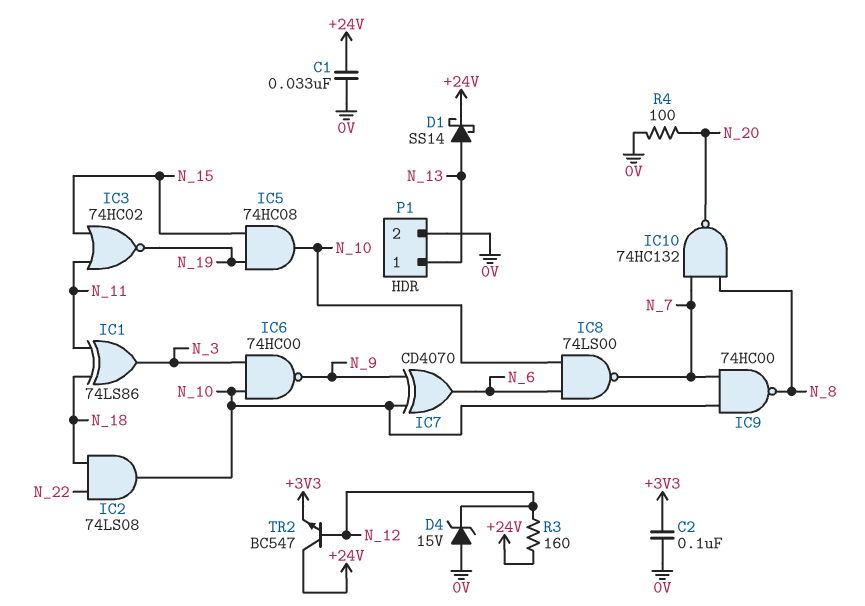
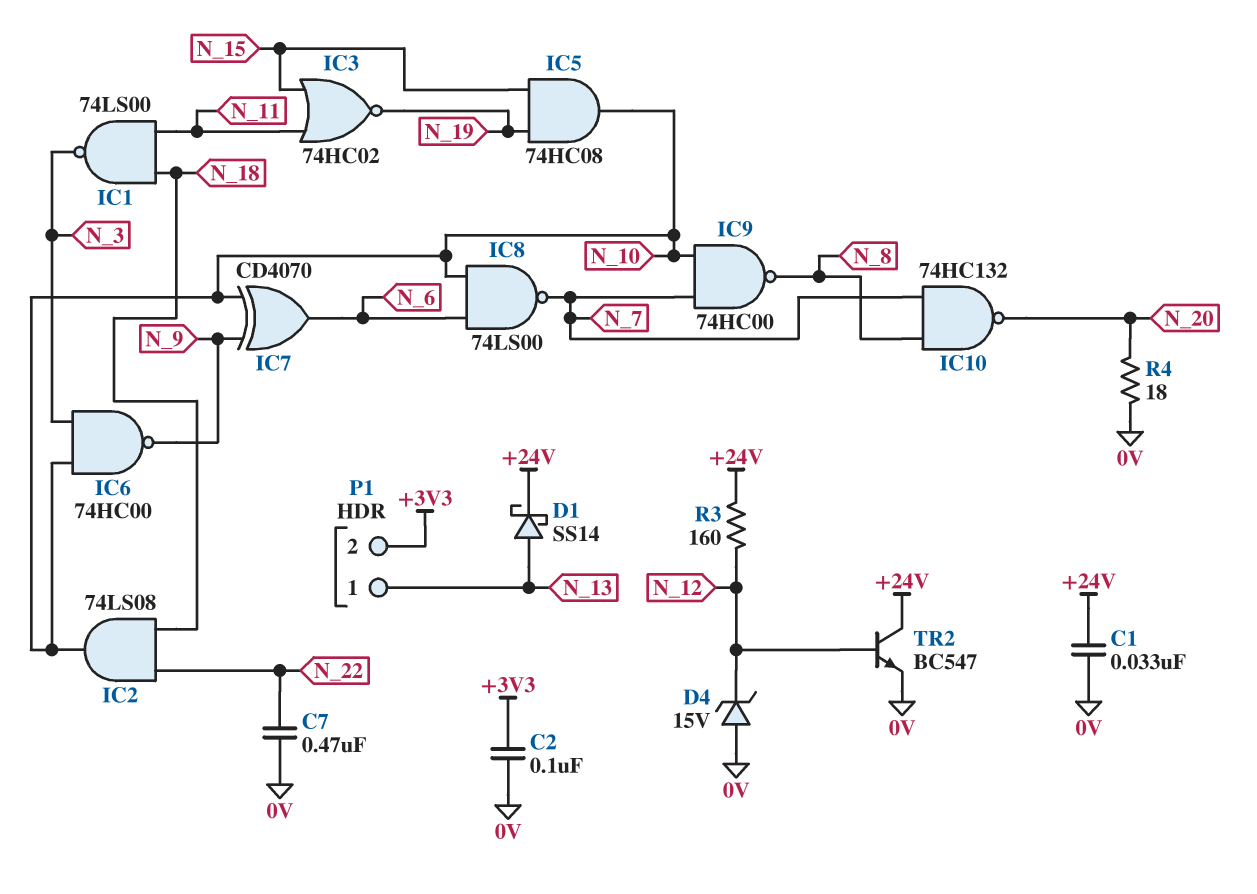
C7: none -> 470nF (0V, N_22)
IC1: XOR 74LS86 (in N_11, in N_18, out N_3) -> NAND 74LS00 (in N_11, in N_18, out N_3)
P1 pin 2: 0V -> +3V3
R4: 100 (0V, N_20) -> 18 (0V, N_20)
TR2: NPN BC547 (B N_12, C +24V, E +3V3) -> NPN BC547 (B N_12, C +24V, E 0V)

